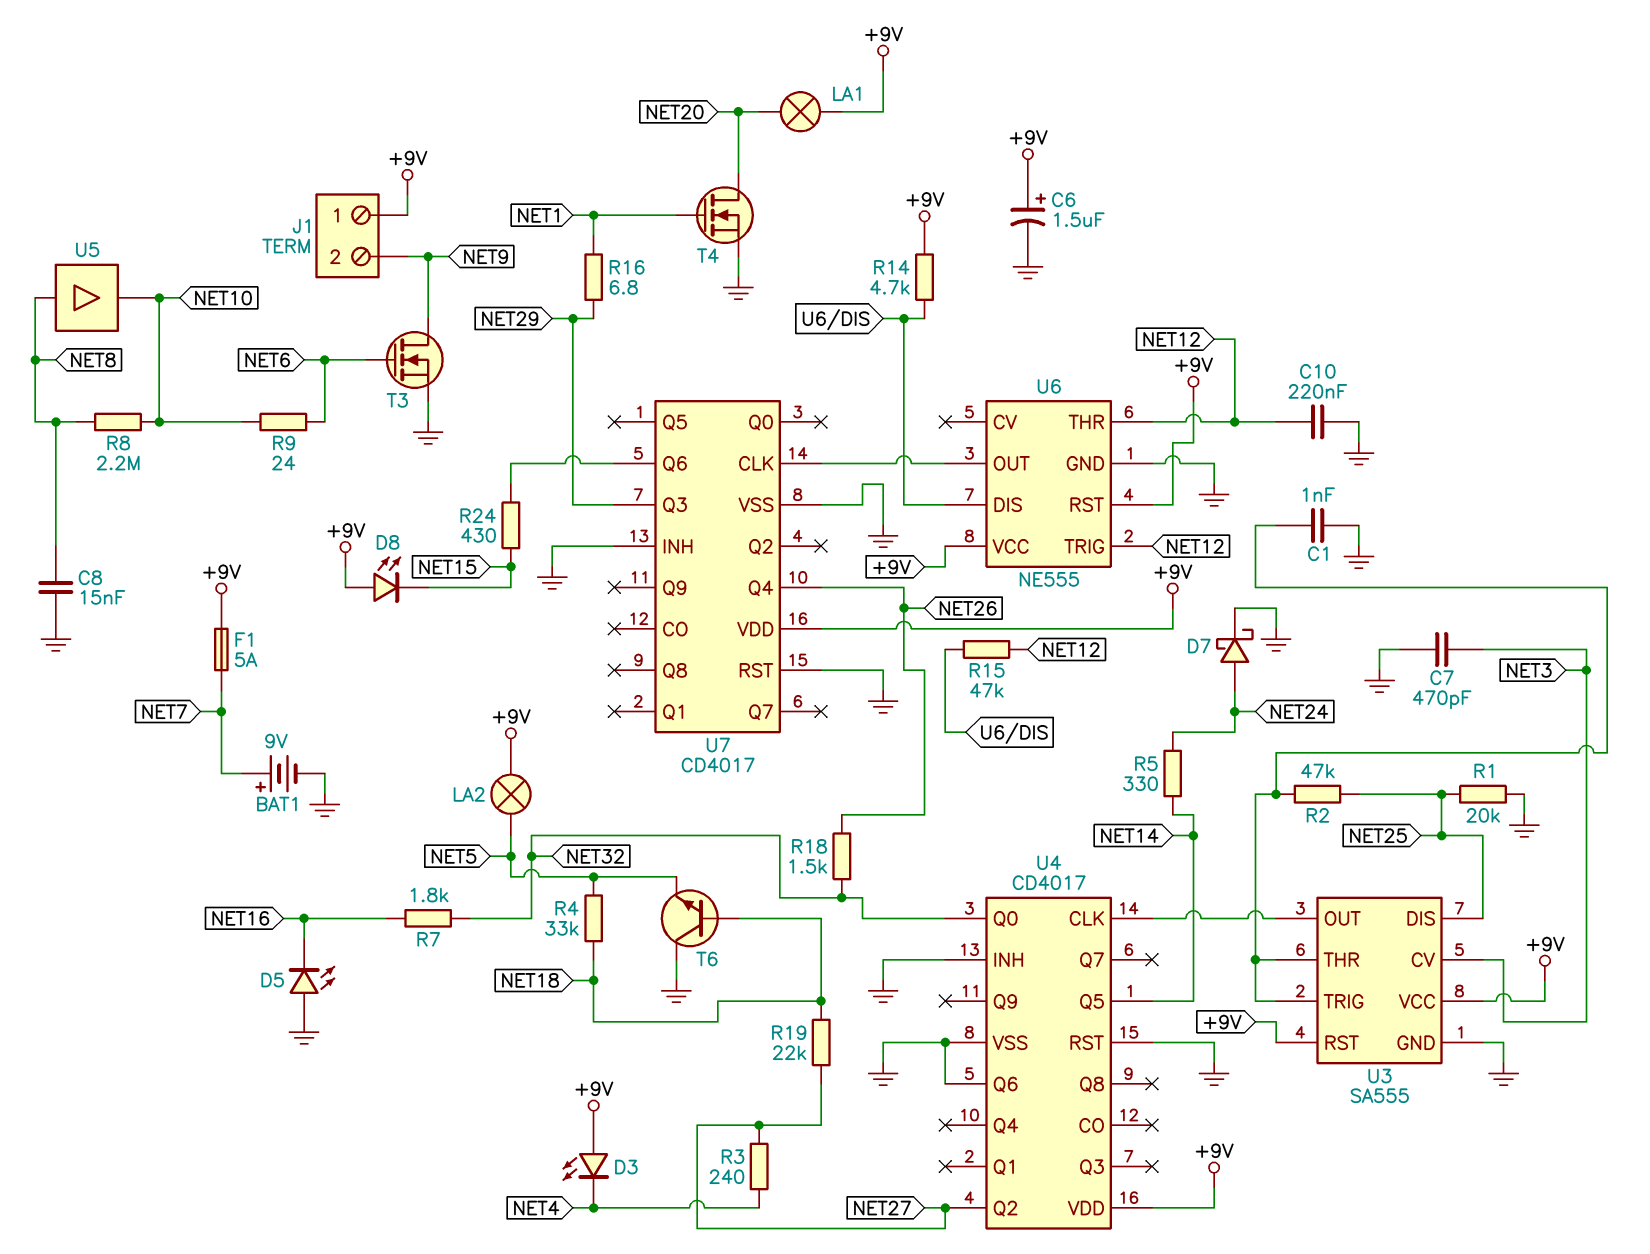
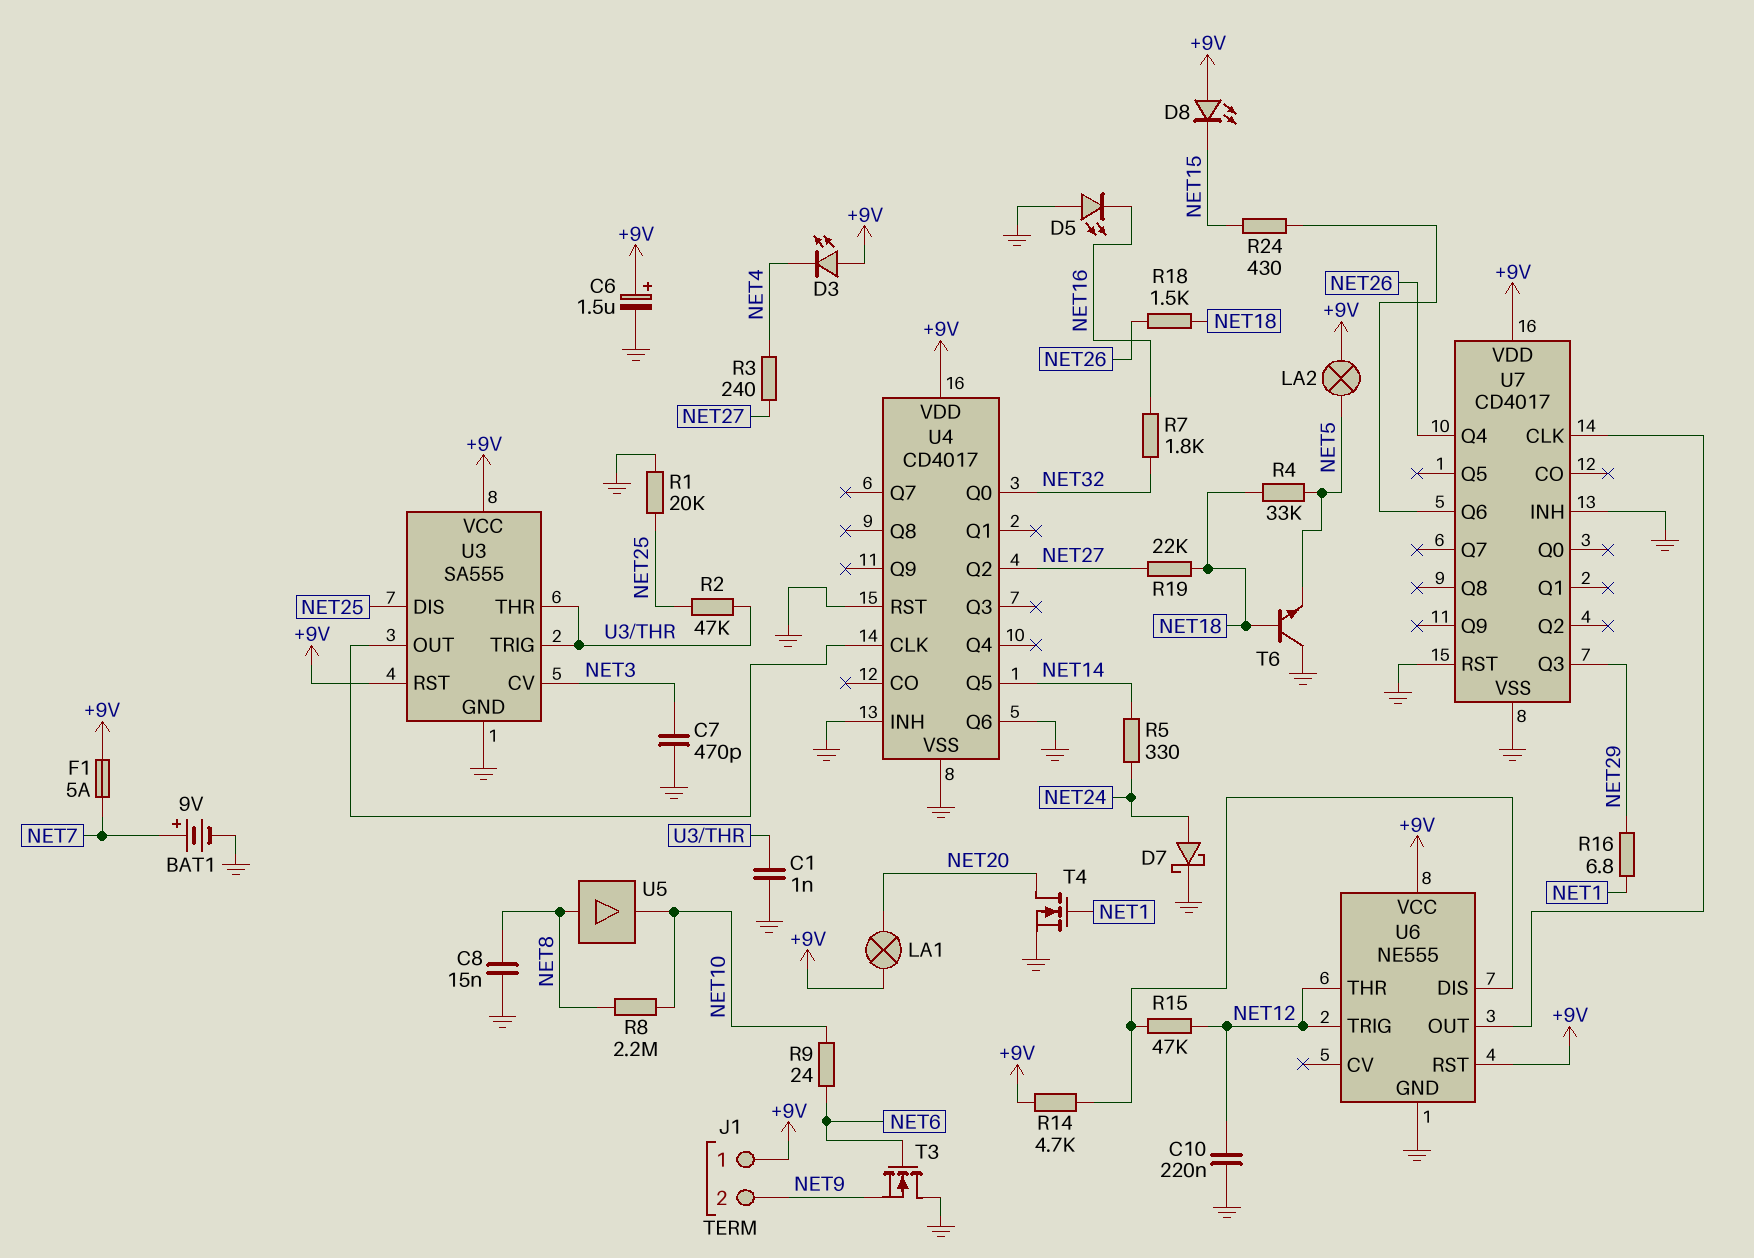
R18: 1.5k (NET26, NET32) -> 1.5k (NET18, NET26)
T3: NMOS (G NET6, D NET9, S GND) -> NMOS (G NET6, D GND, S NET9)

